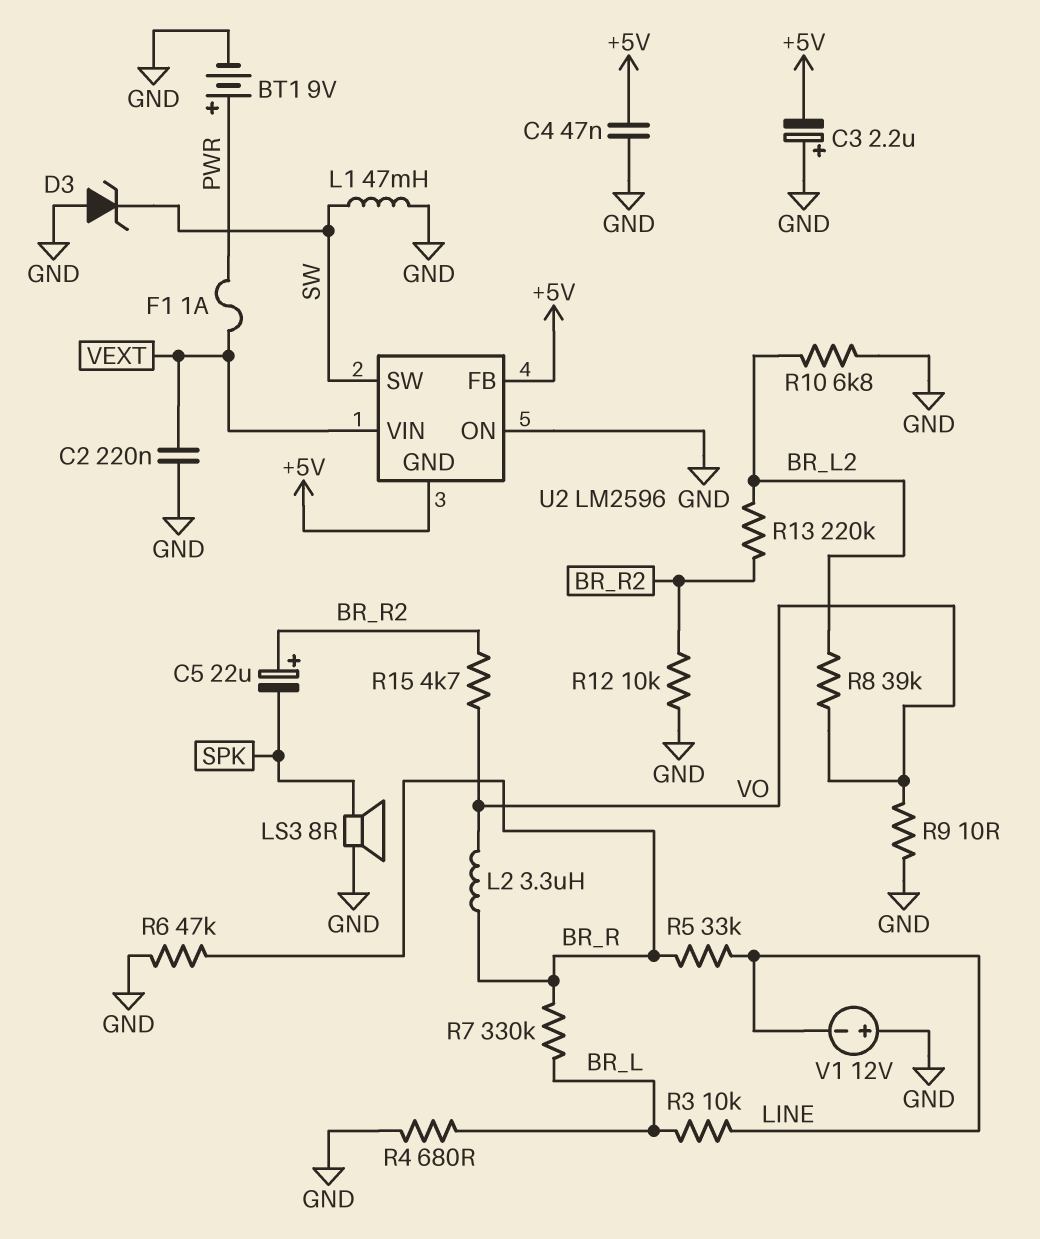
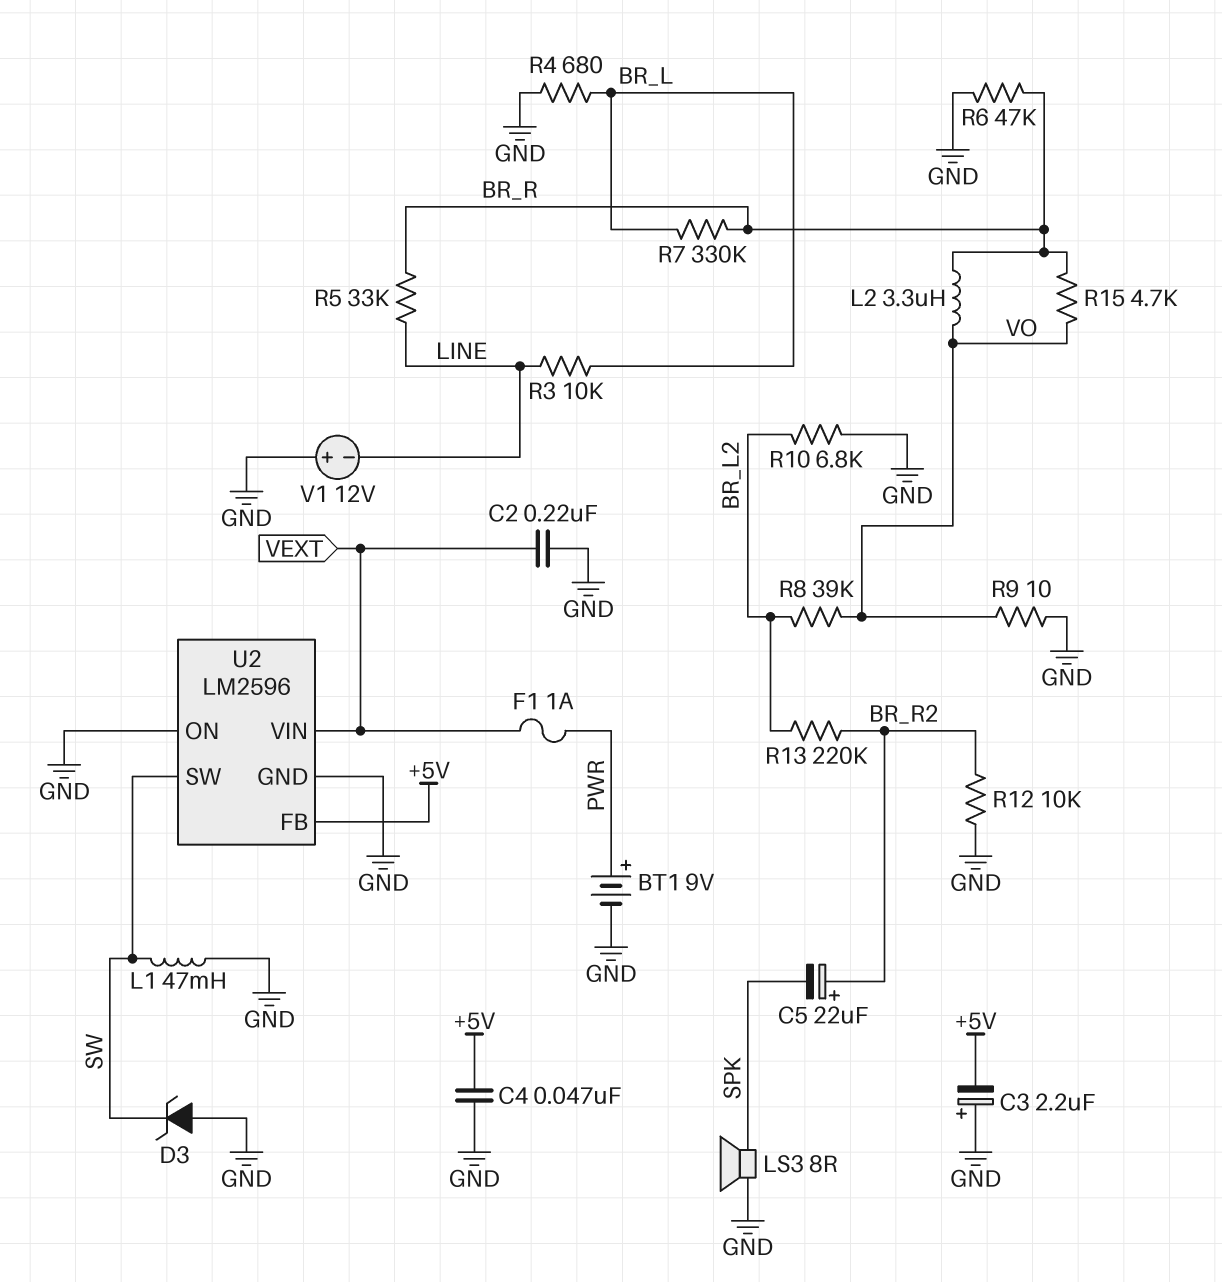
R15: 4.7k (BR_R2, VO) -> 4.7k (BR_R, VO)
U2 pin GND: +5V -> GND

